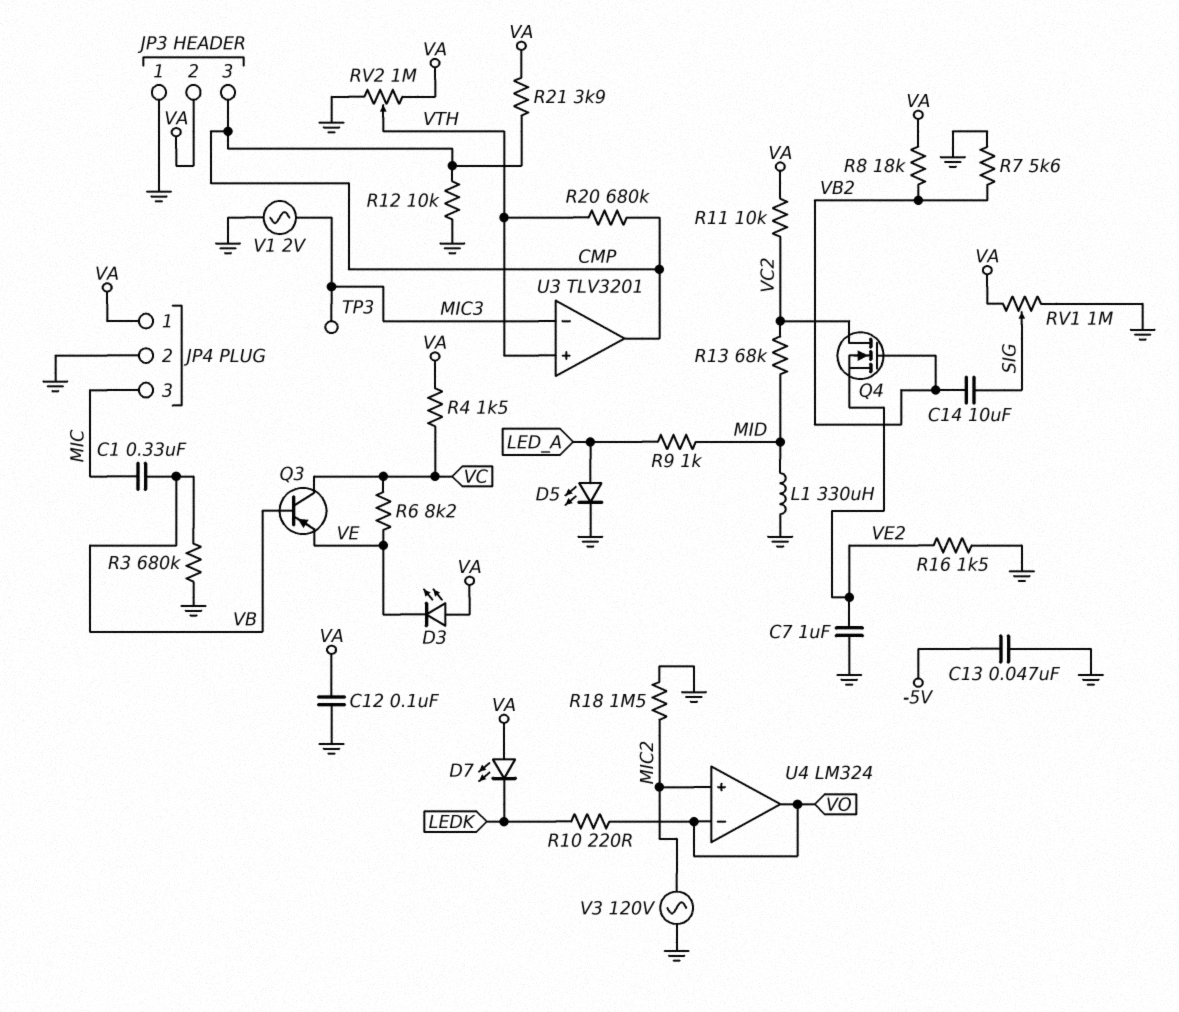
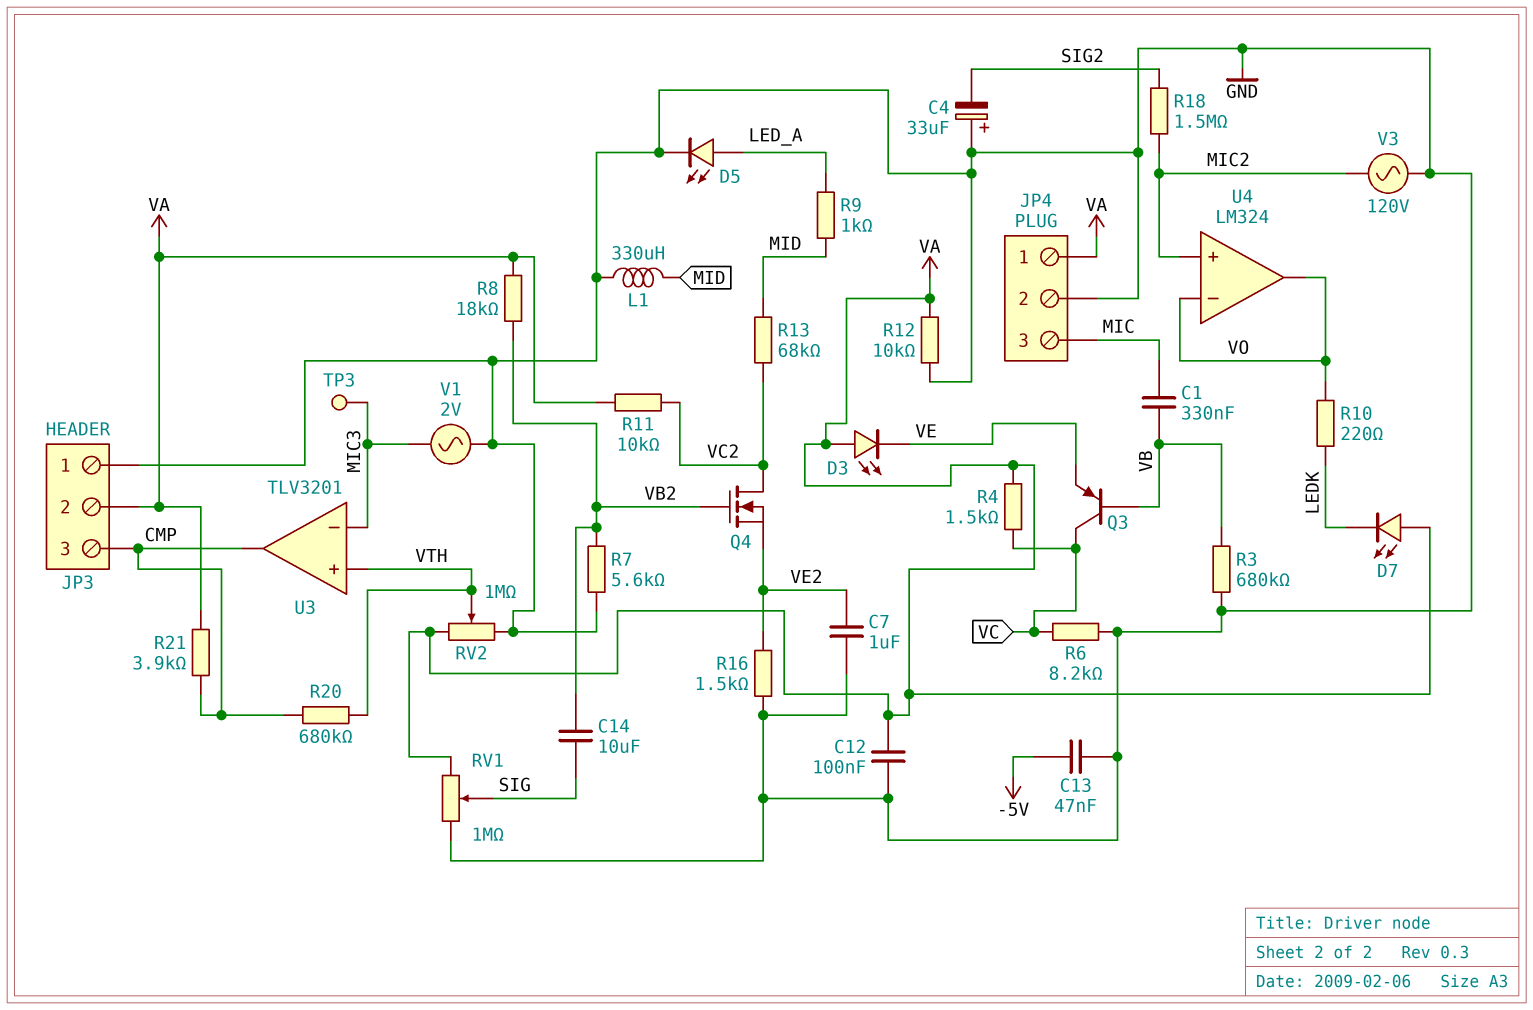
C4: none -> 33uF (plus GND, minus SIG2)
R6: 8.2k (VC, VE) -> 8.2k (GND, VC)
R12: 10k (CMP, GND) -> 10k (GND, VA)
R18: 1.5M (GND, MIC2) -> 1.5M (MIC2, SIG2)

